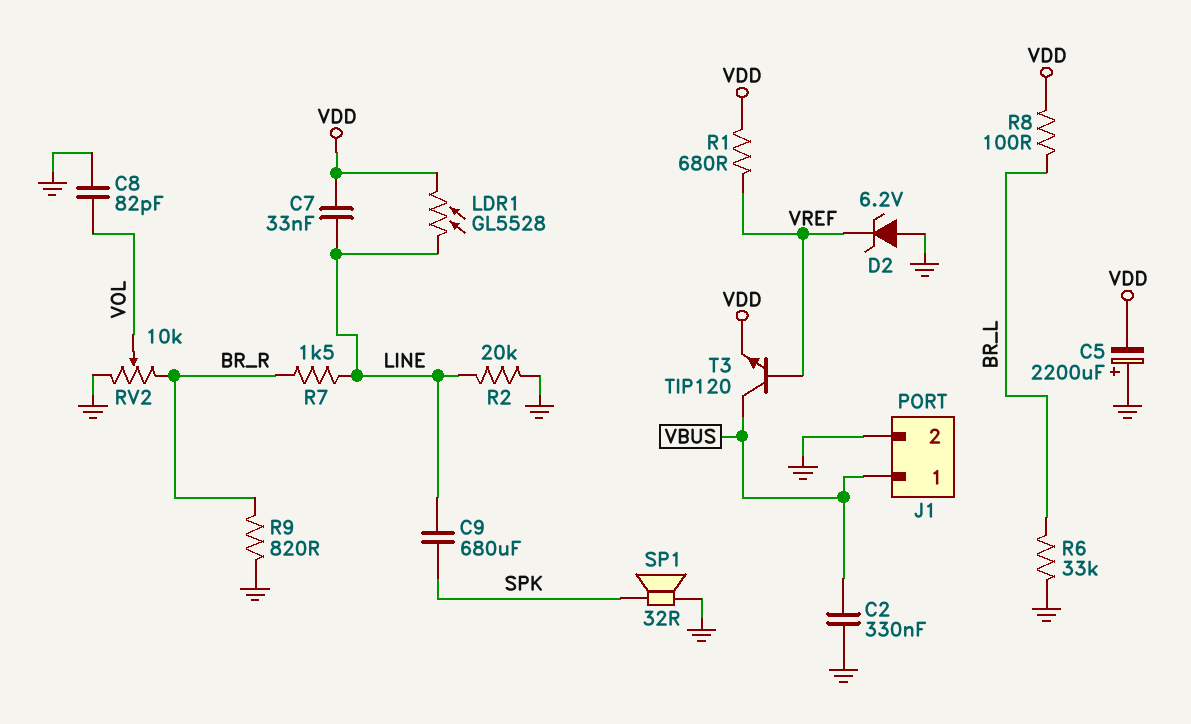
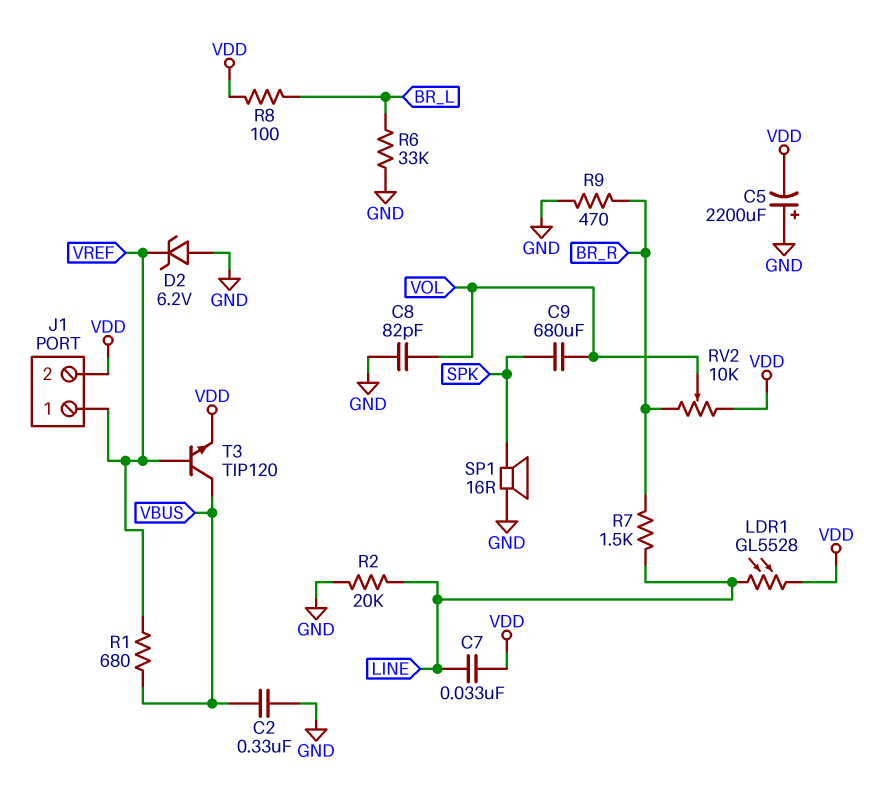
C9: 680uF (LINE, SPK) -> 680uF (SPK, VOL)
J1 pin 1: VBUS -> VREF
J1 pin 2: GND -> VDD
R1: 680 (VDD, VREF) -> 680 (VBUS, VREF)
R9: 820 (BR_R, GND) -> 470 (BR_R, GND)
RV2: 10k (BR_R, GND, wiper VOL) -> 10k (BR_R, VDD, wiper VOL)
SP1: speaker 32R (GND, SPK) -> speaker 16R (GND, SPK)

